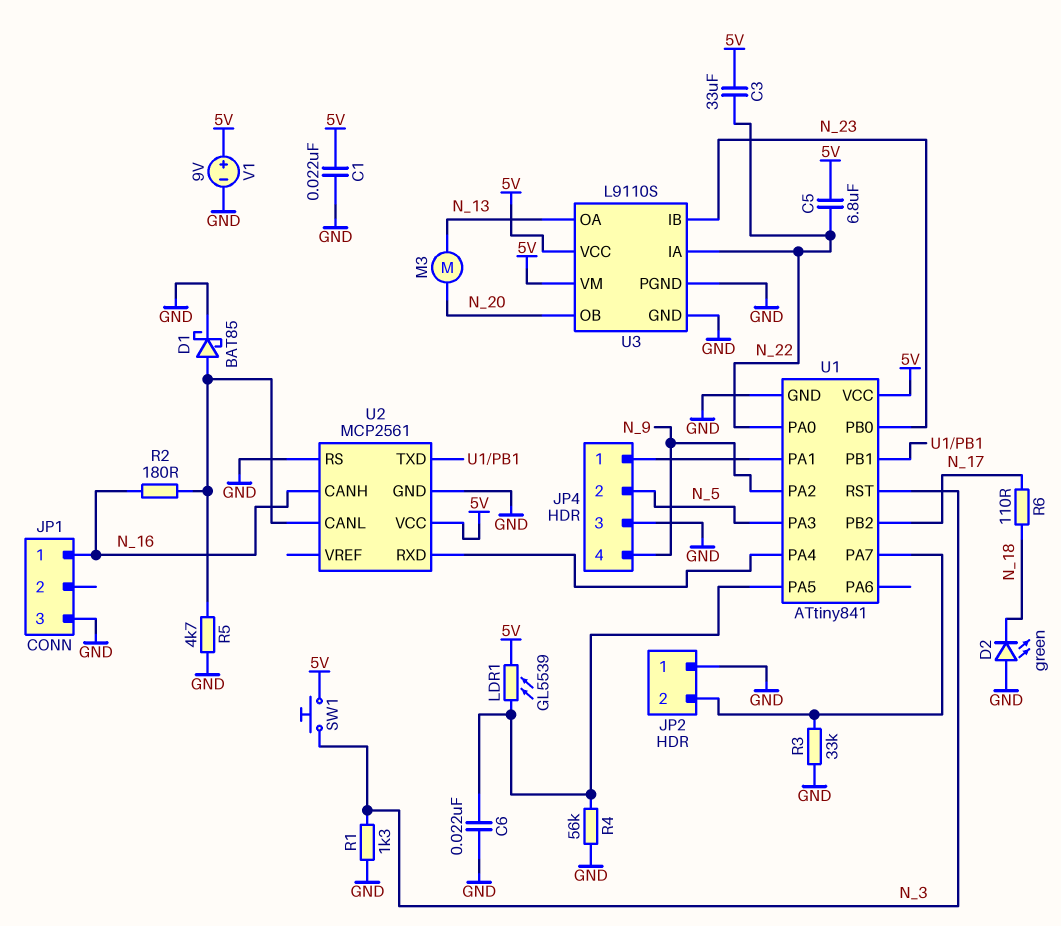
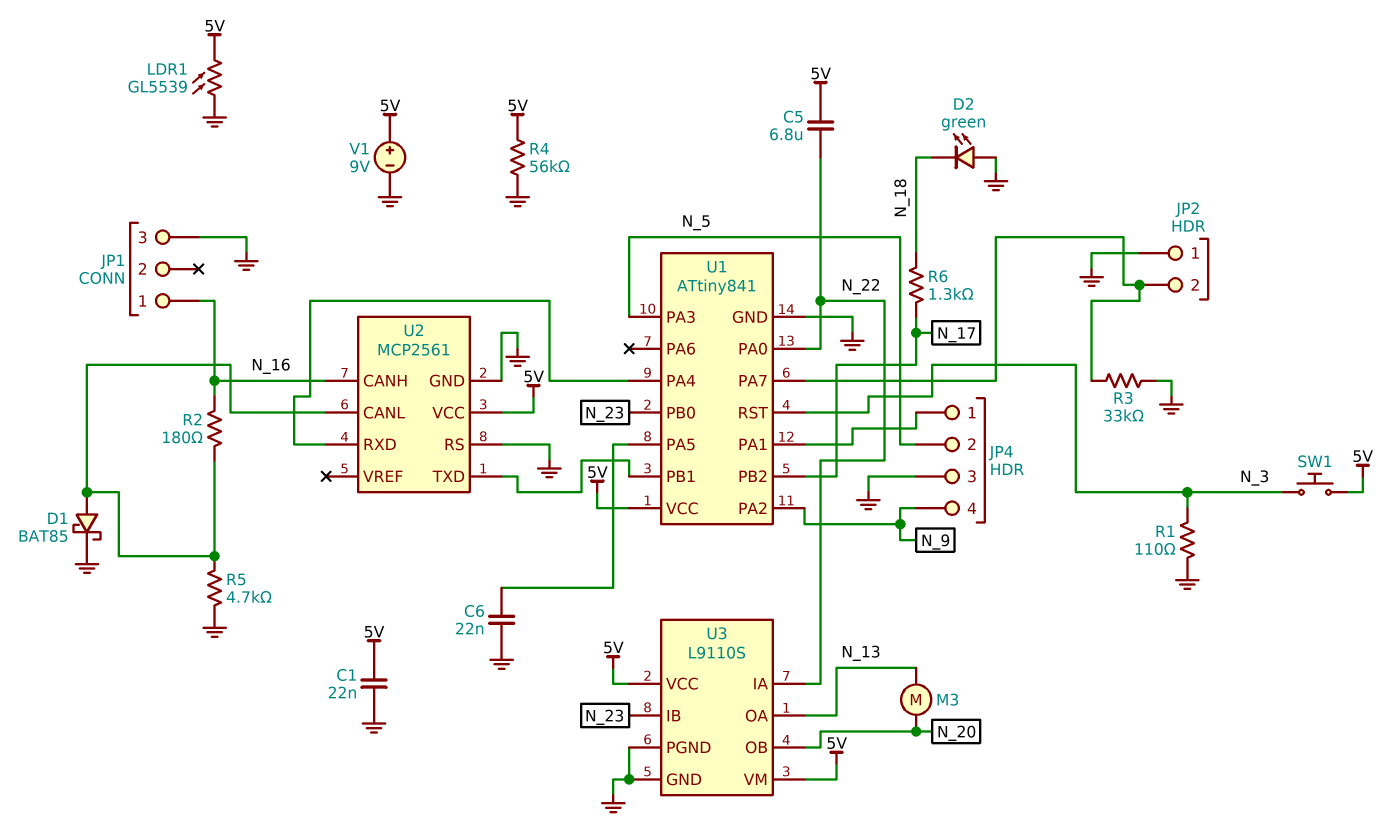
C3: 33uF (5V, N_22) -> none
LDR1: GL5539 (5V, U1/PA5) -> GL5539 (5V, GND)
R1: 1.3k (GND, N_3) -> 110 (GND, N_3)
R4: 56k (GND, U1/PA5) -> 56k (5V, GND)
R6: 110 (N_17, N_18) -> 1.3k (N_17, N_18)

